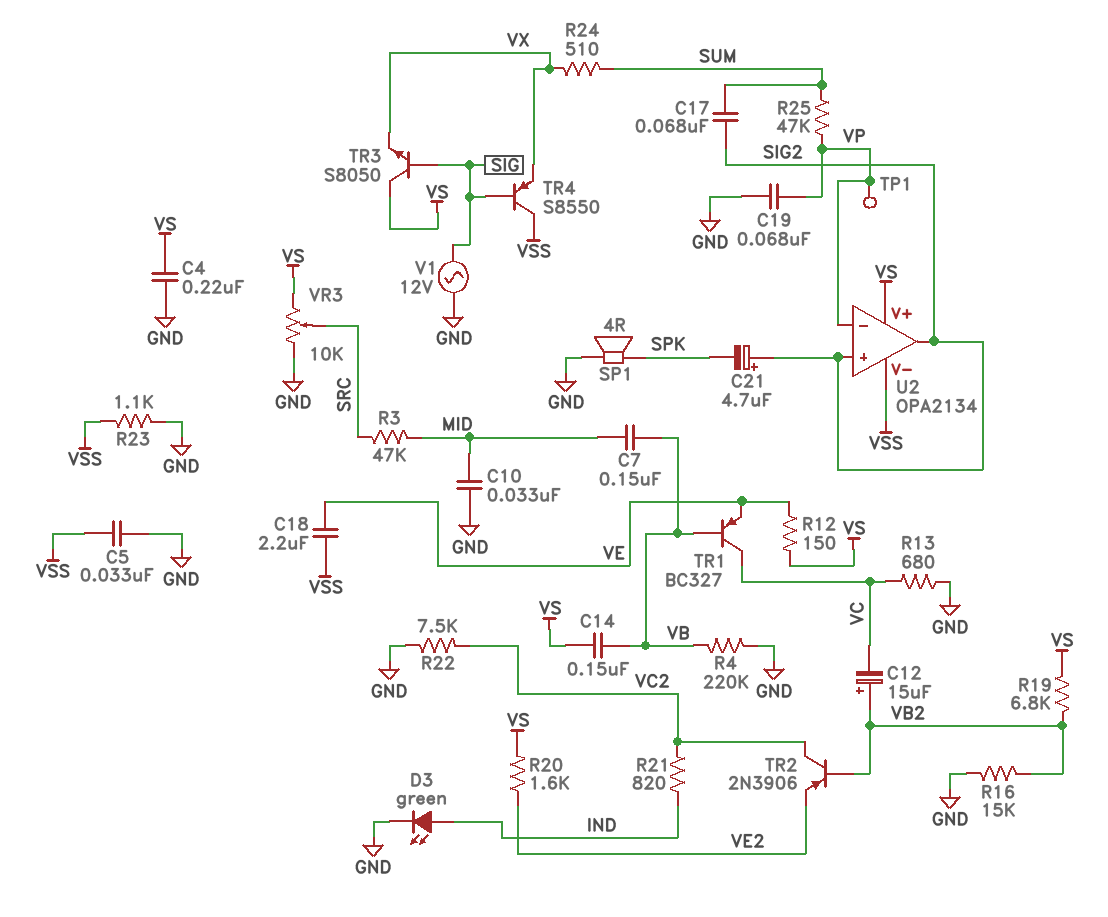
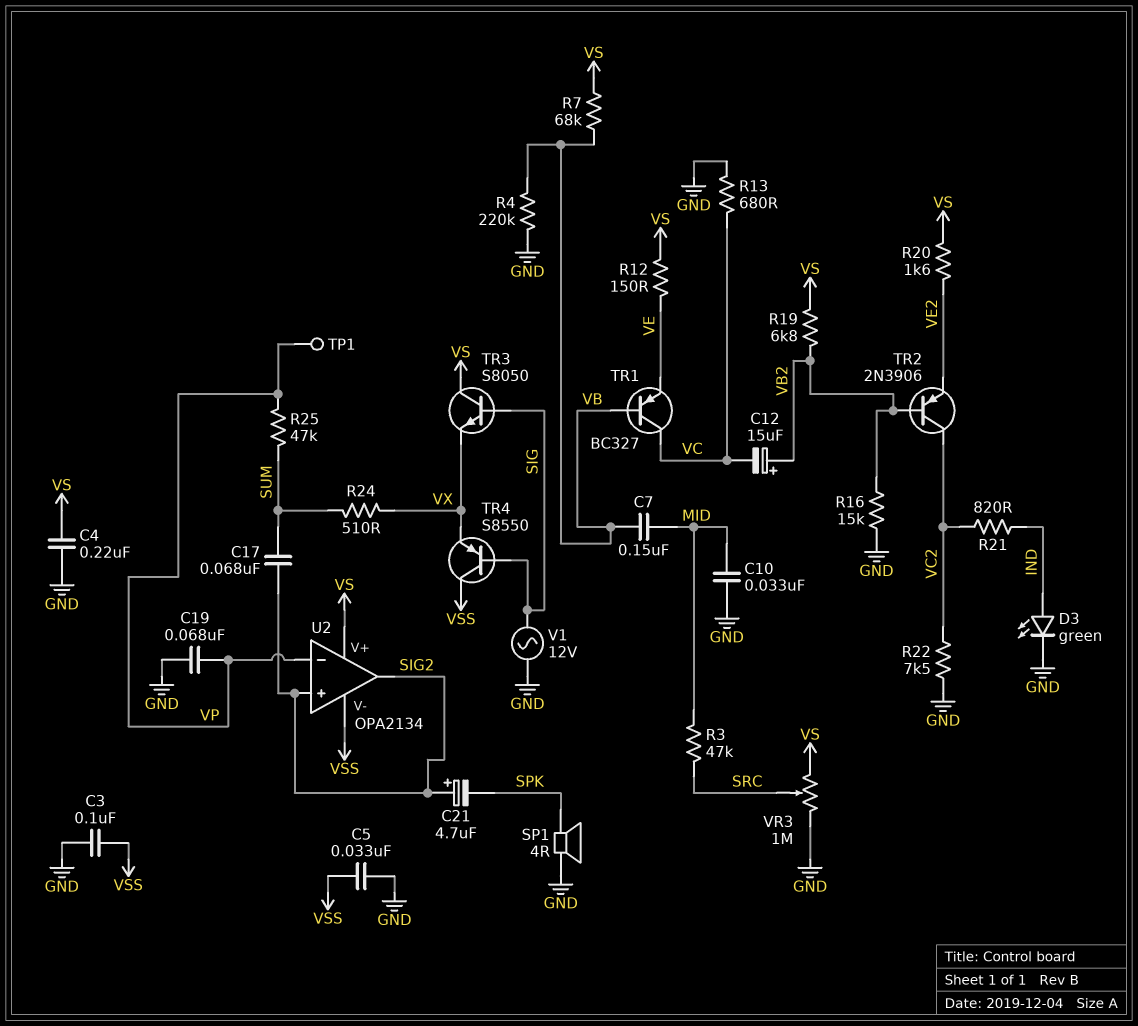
C3: none -> 100nF (GND, VSS)
C14: 150nF (VB, VS) -> none
C18: 2.2uF (VE, VSS) -> none
R7: none -> 68k (VB, VS)
R23: 1.1k (GND, VSS) -> none
VR3: 10k (GND, VS, wiper SRC) -> 1M (GND, VS, wiper SRC)

